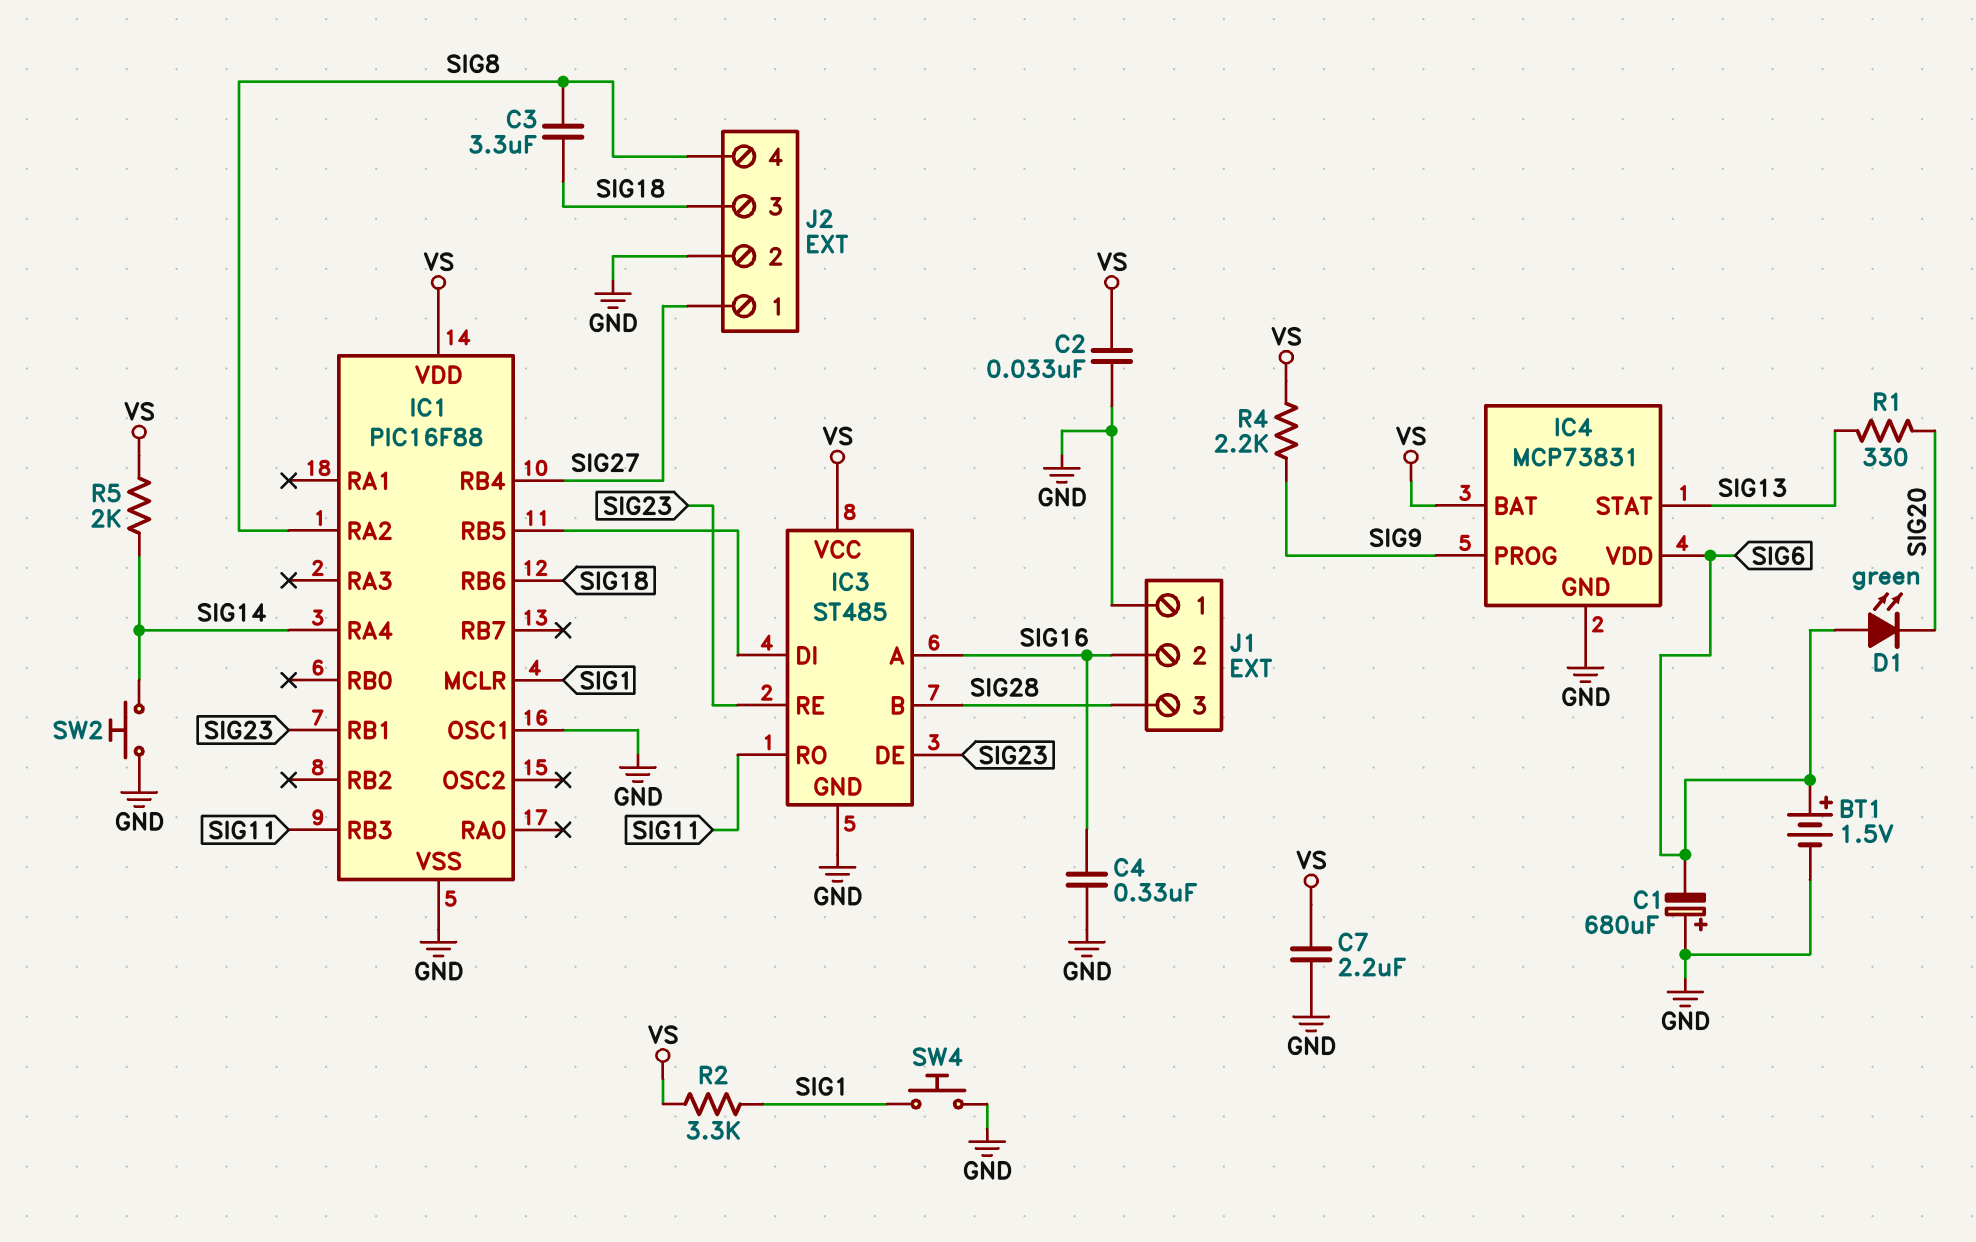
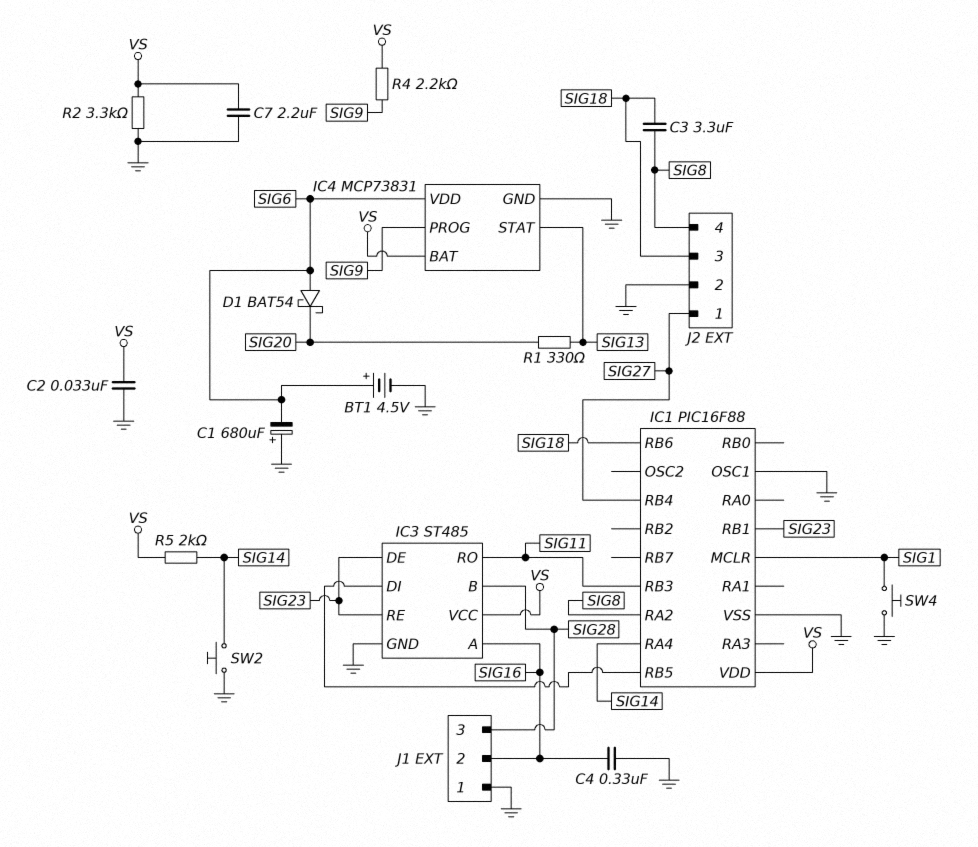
BT1: 1.5V (plus SIG6, minus GND) -> 4.5V (plus SIG6, minus GND)
D1: LED green (A SIG6, K SIG20) -> schottky BAT54 (A SIG6, K SIG20)
R2: 3.3k (SIG1, VS) -> 3.3k (GND, VS)

